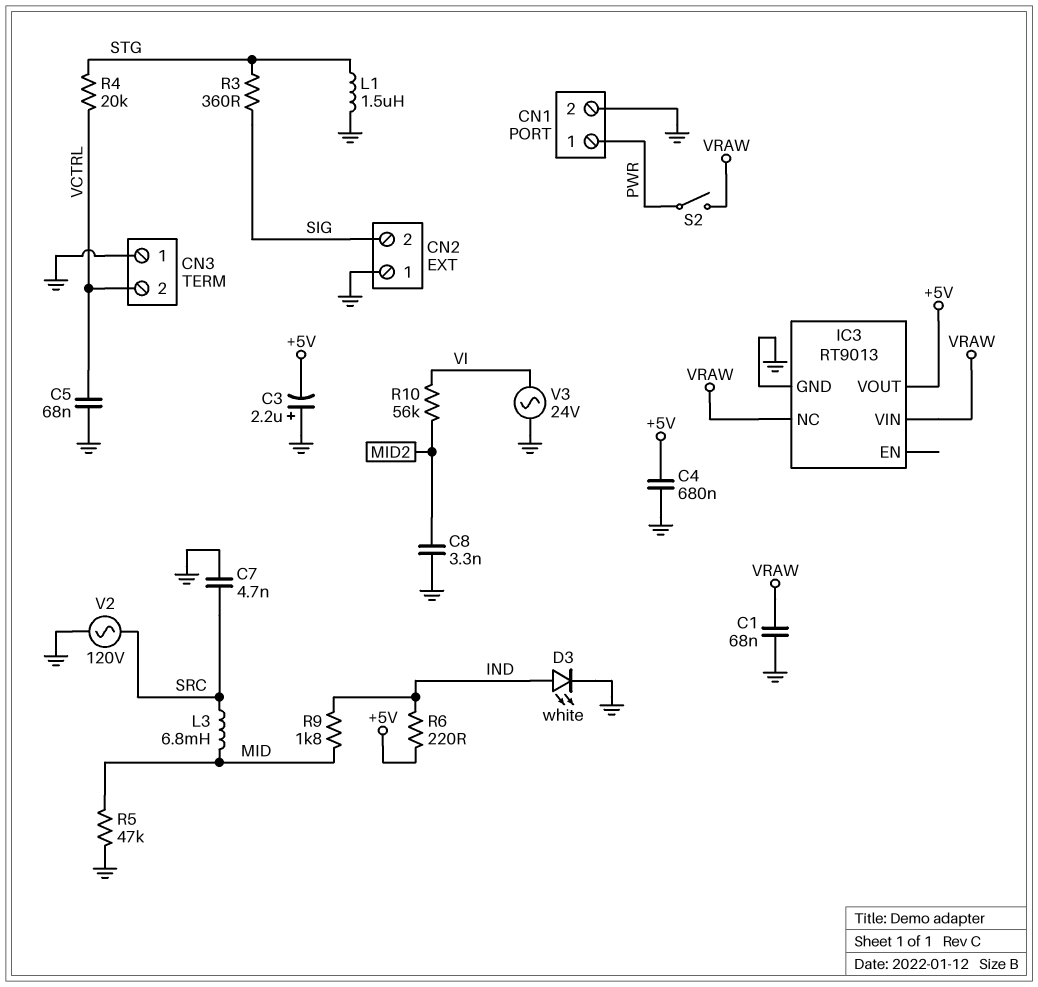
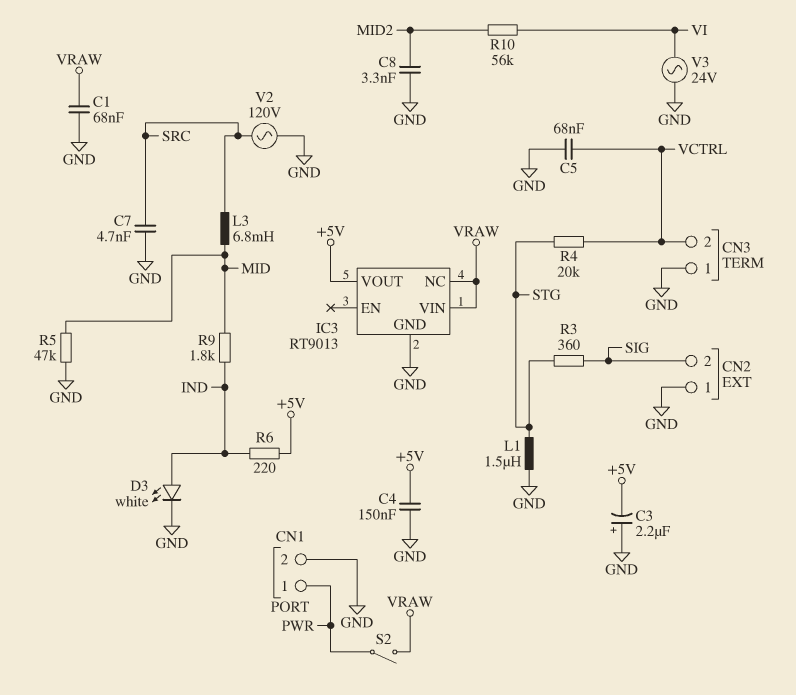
C4: 680nF (+5V, GND) -> 150nF (+5V, GND)

